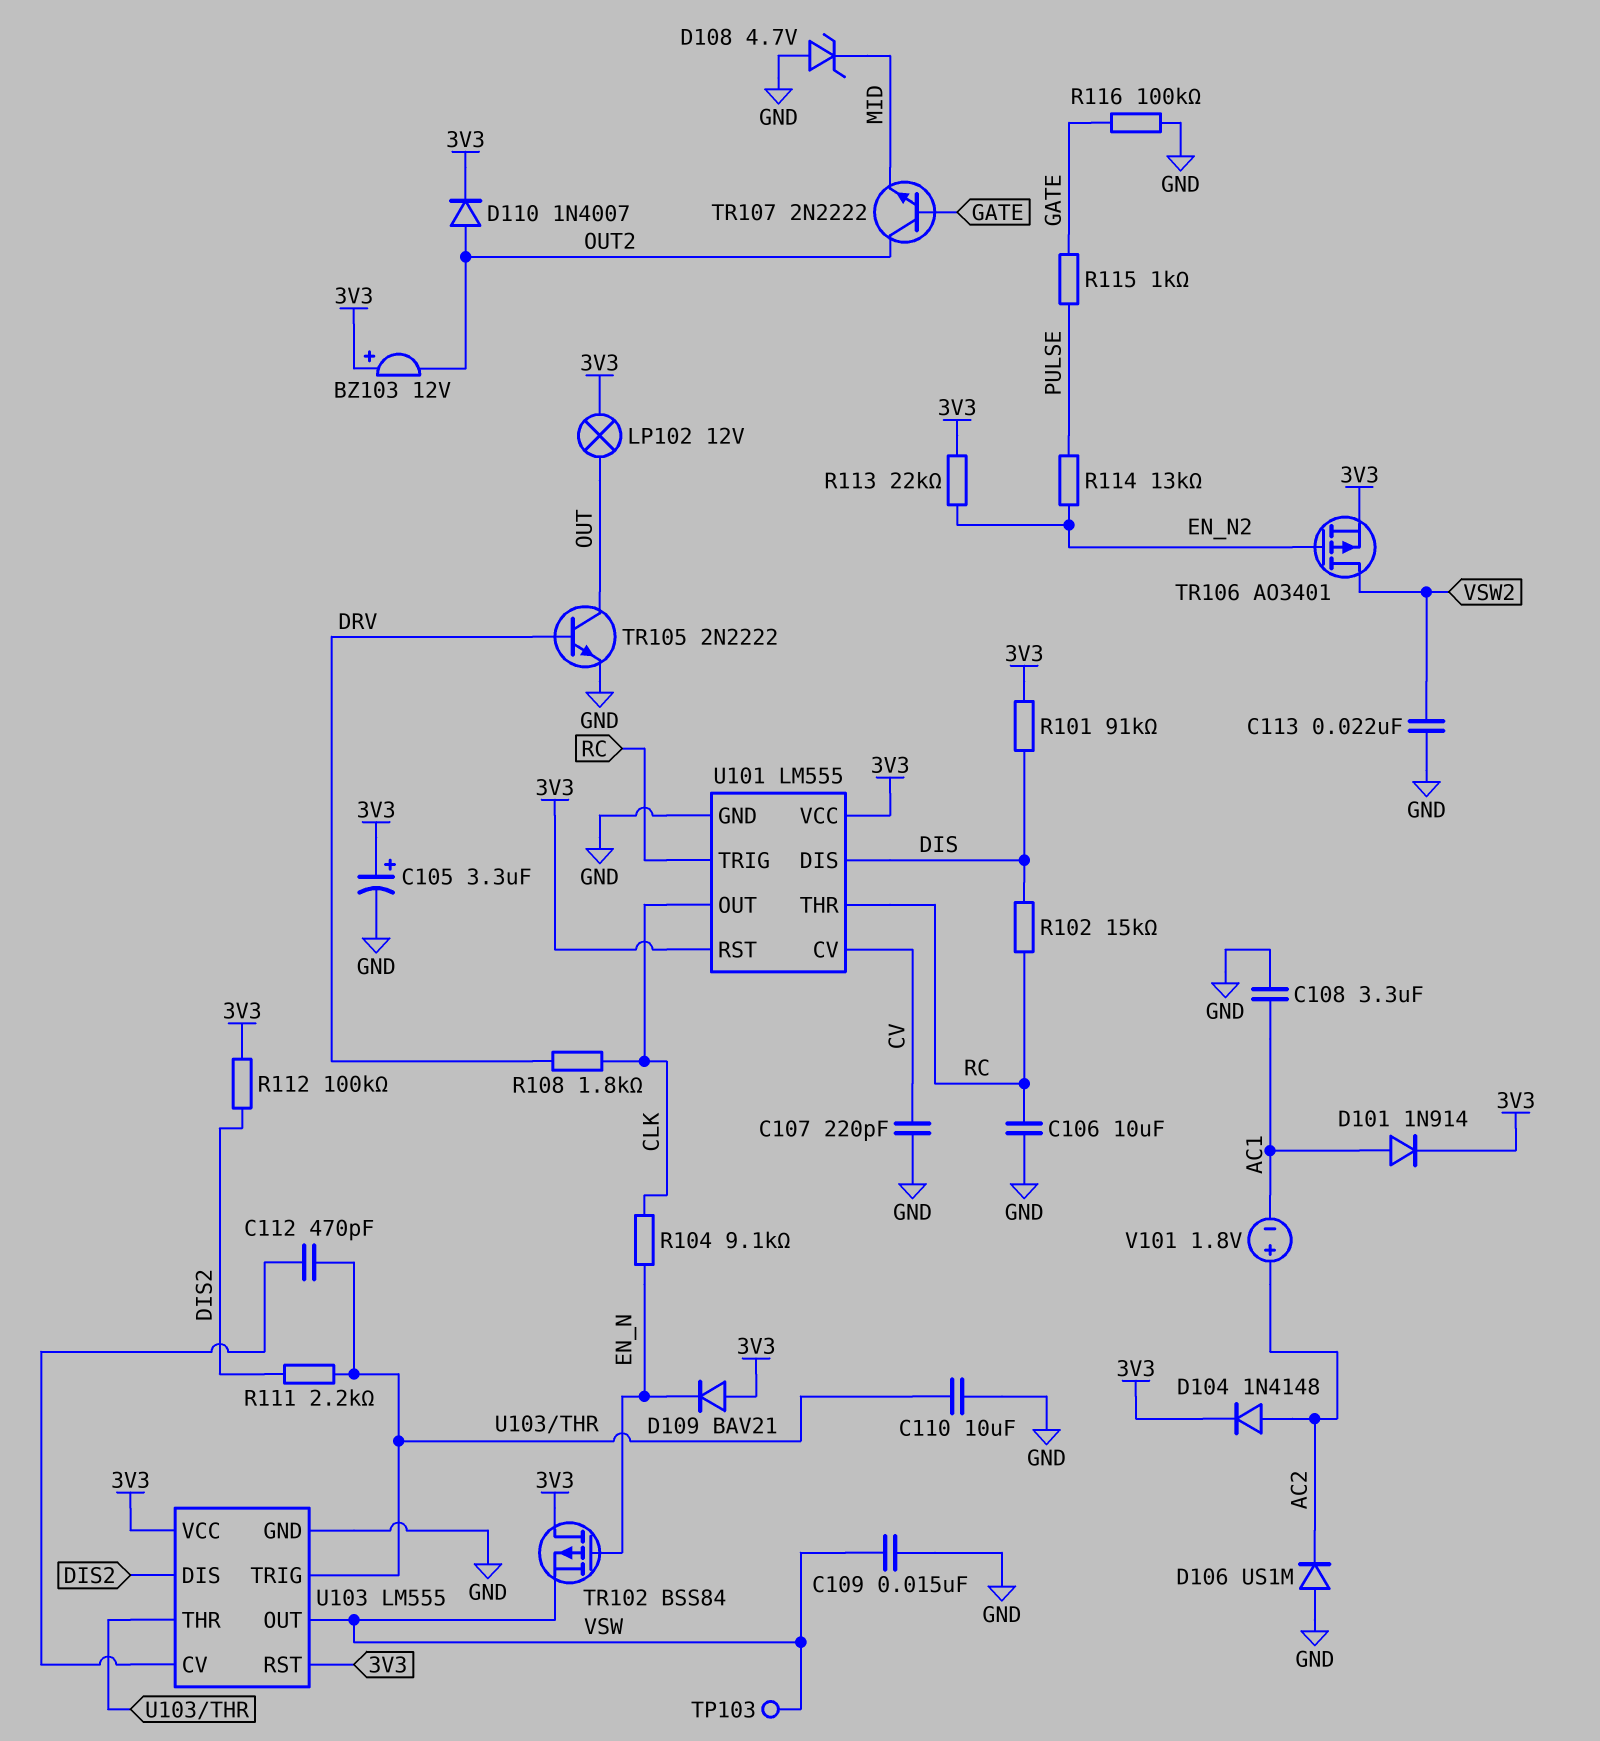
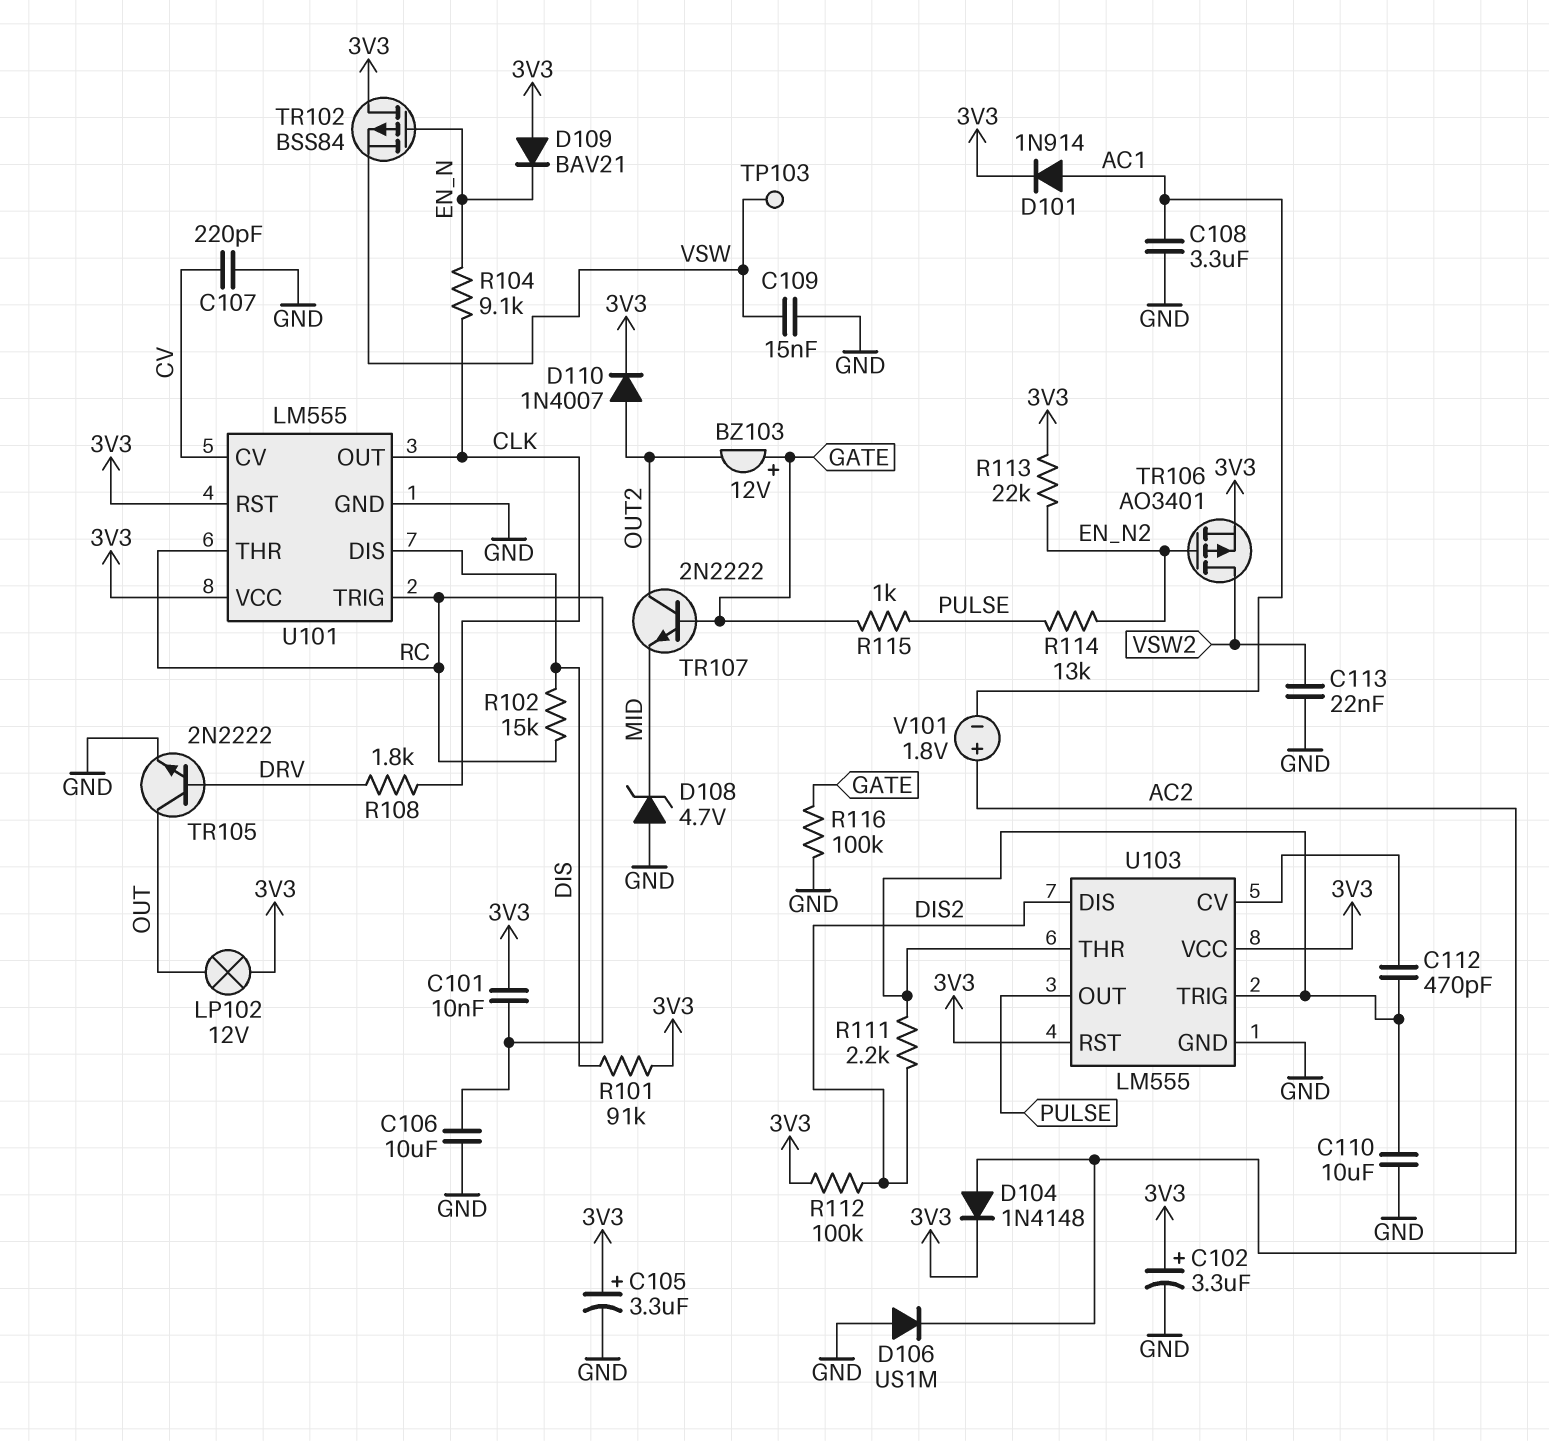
BZ103: buzzer 12V (plus 3V3, minus OUT2) -> buzzer 12V (plus GATE, minus OUT2)
C101: none -> 10nF (3V3, RC)
C102: none -> 3.3uF (plus 3V3, minus GND)
U103 pin OUT: VSW -> PULSE

